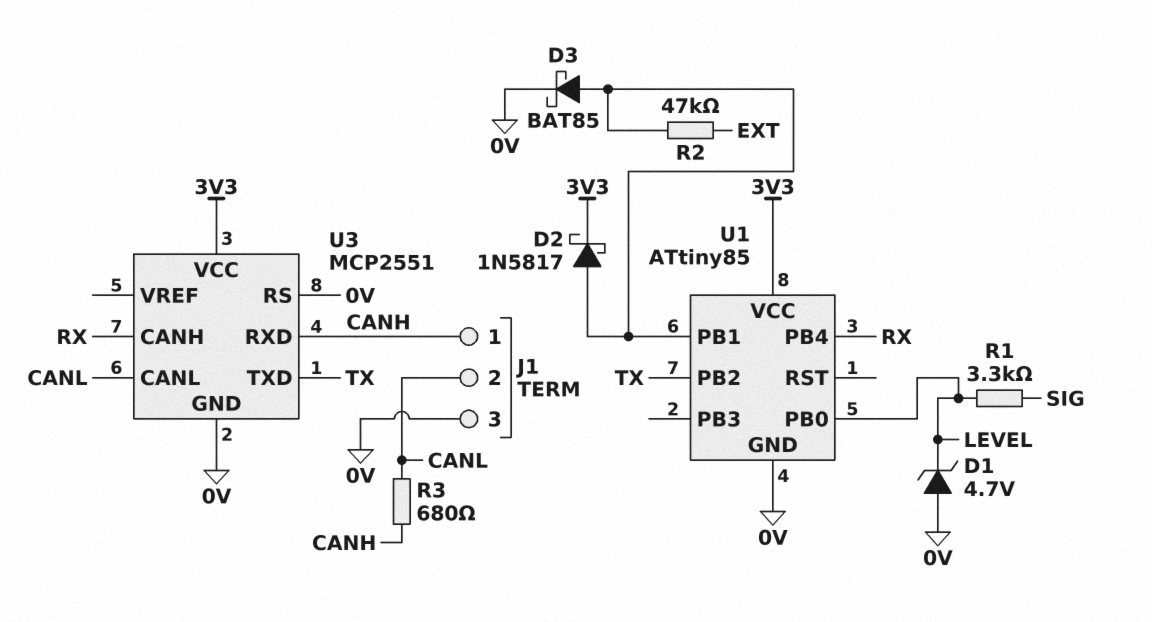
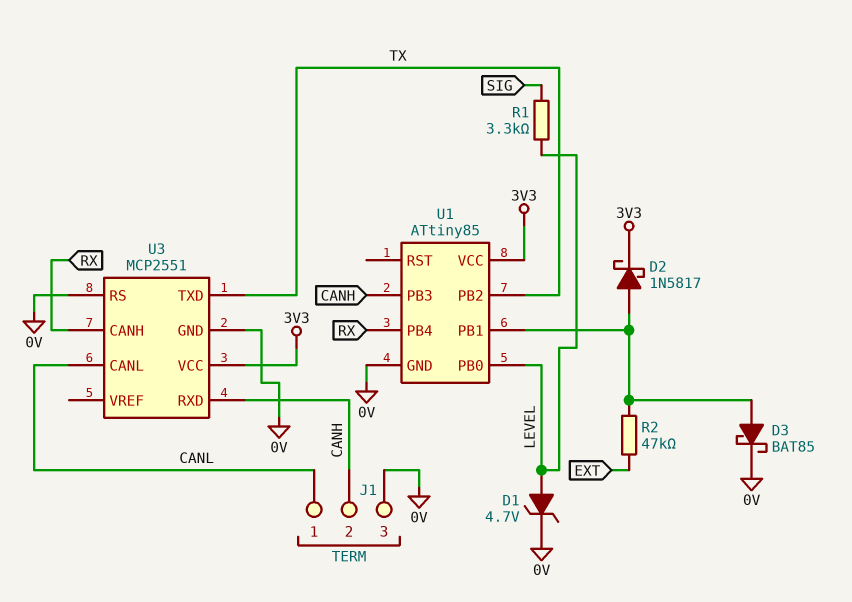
D1: zener 4.7V (A 0V, K LEVEL) -> zener 4.7V (A LEVEL, K 0V)
J1 pin 1: CANH -> CANL
J1 pin 2: CANL -> CANH
R3: 680 (CANH, CANL) -> none
U1 pin PB3: none -> CANH

